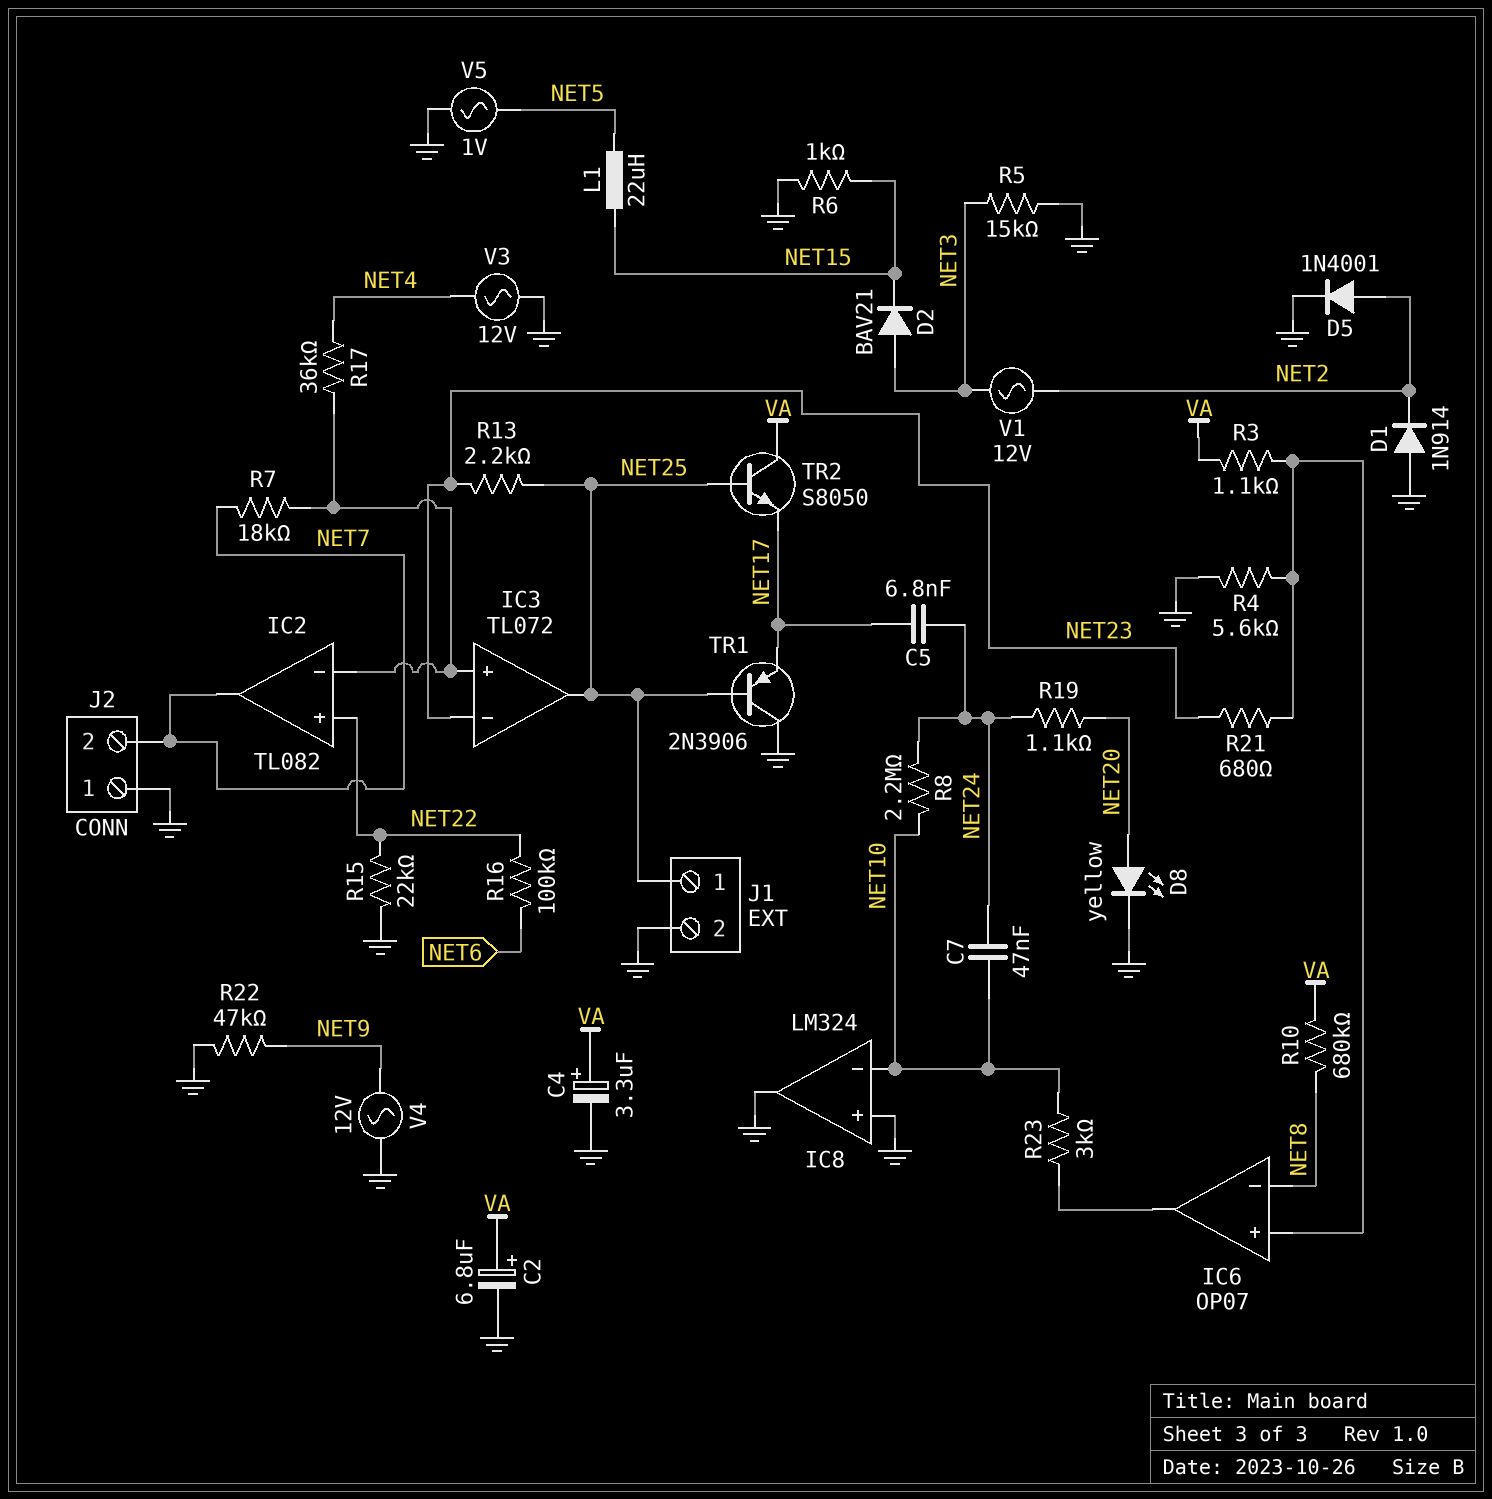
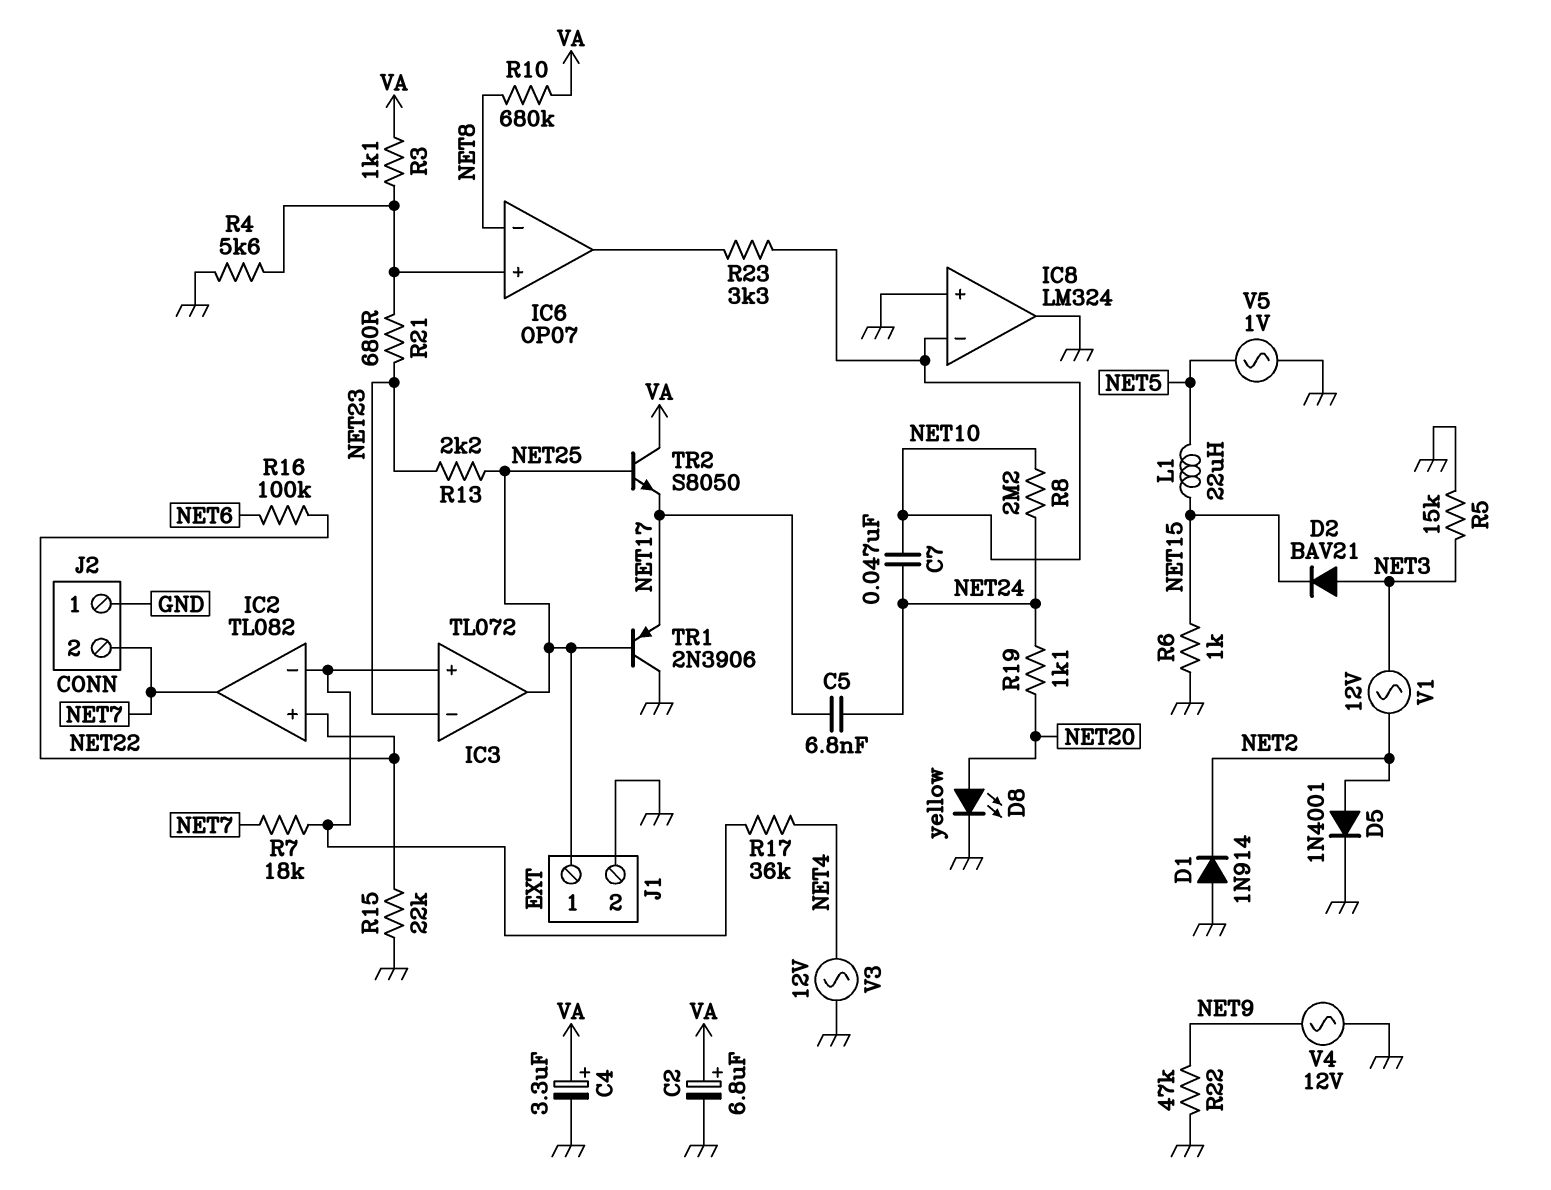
R23: 3k (IC6/out, NET10) -> 3.3k (IC6/out, NET10)

